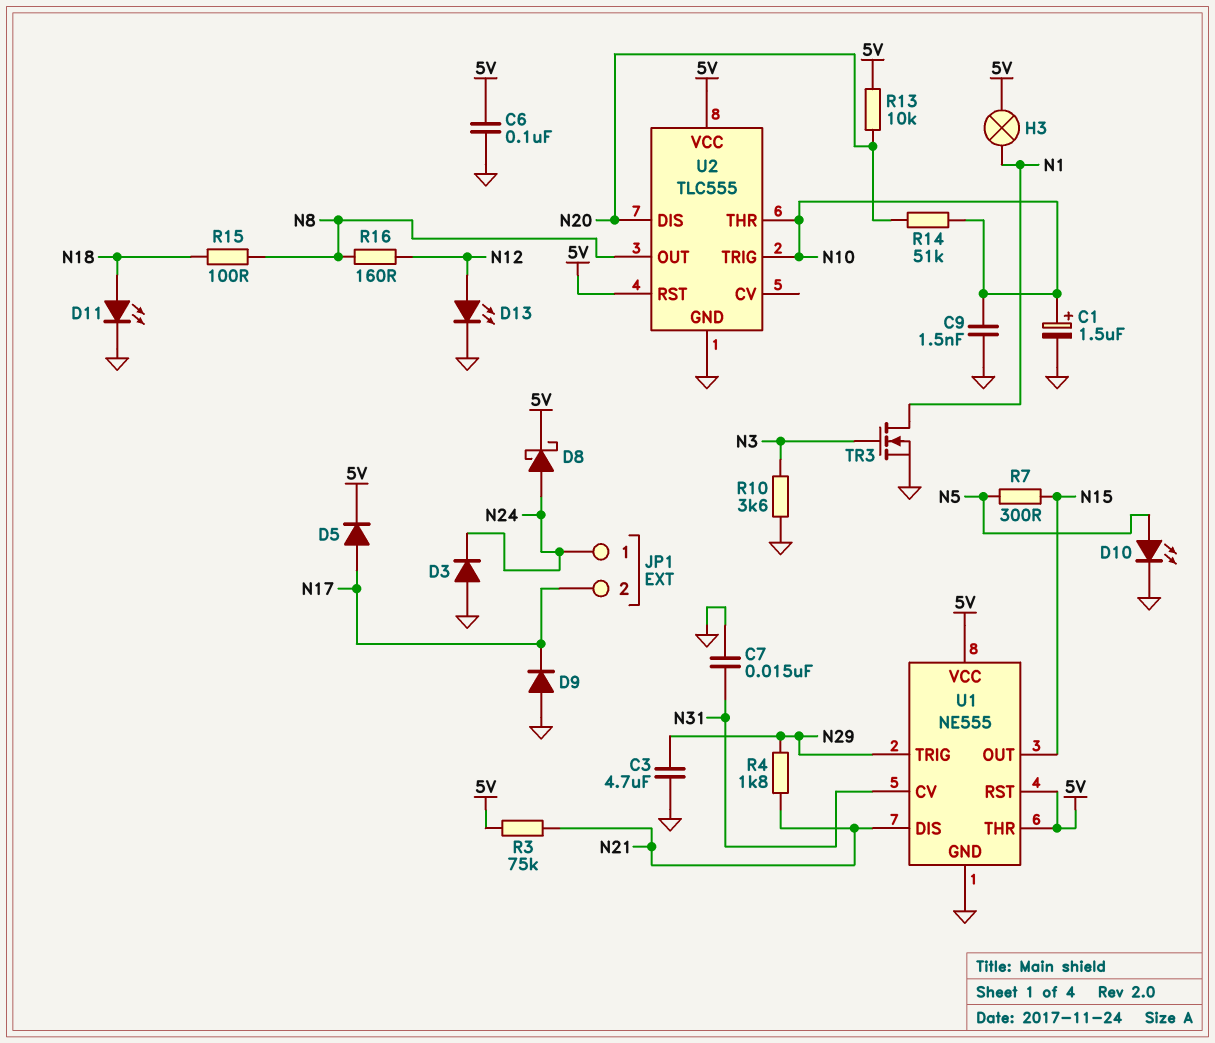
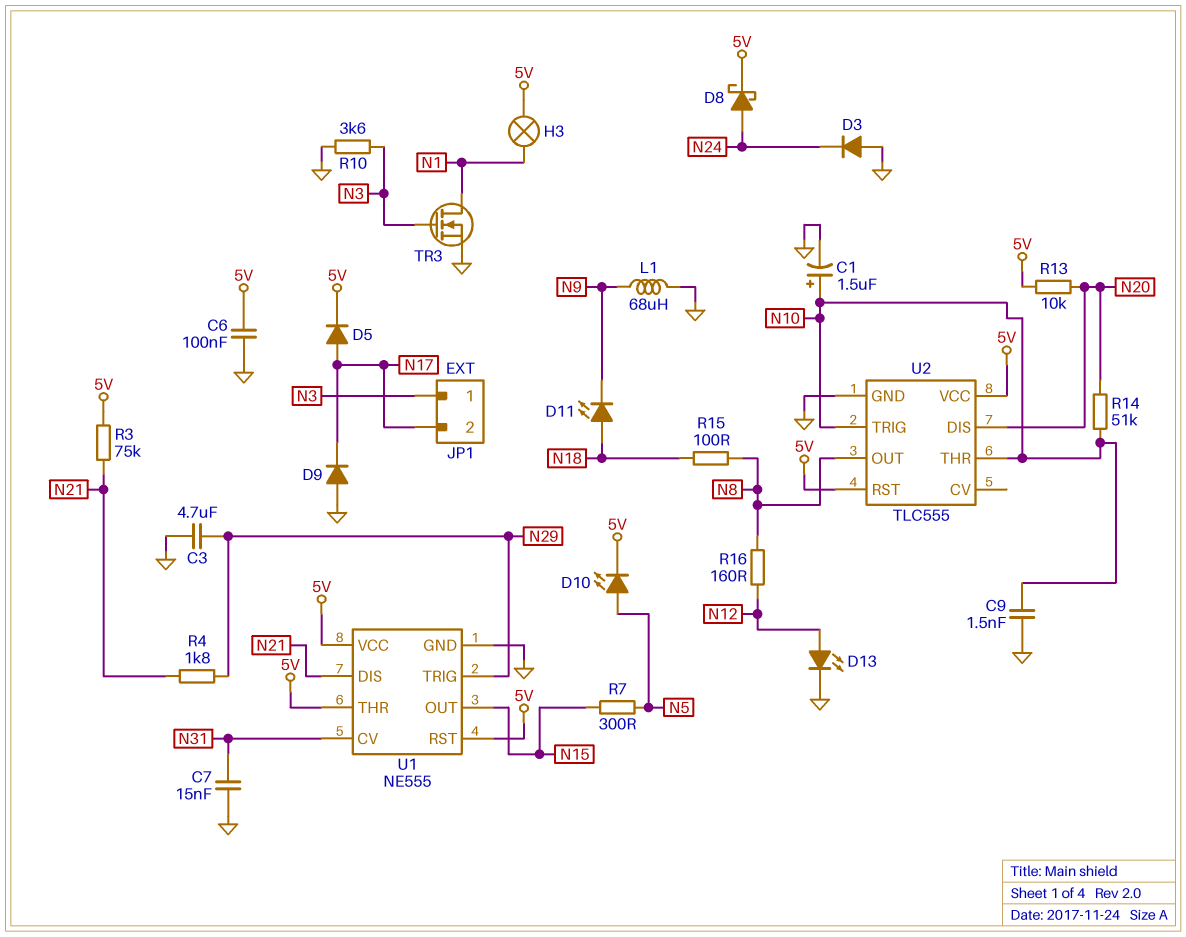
D10: LED (A N5, K GND) -> LED (A N5, K 5V)
D11: LED (A N18, K GND) -> LED (A N18, K N9)
JP1 pin 1: N24 -> N3
L1: none -> 68uH (GND, N9)

